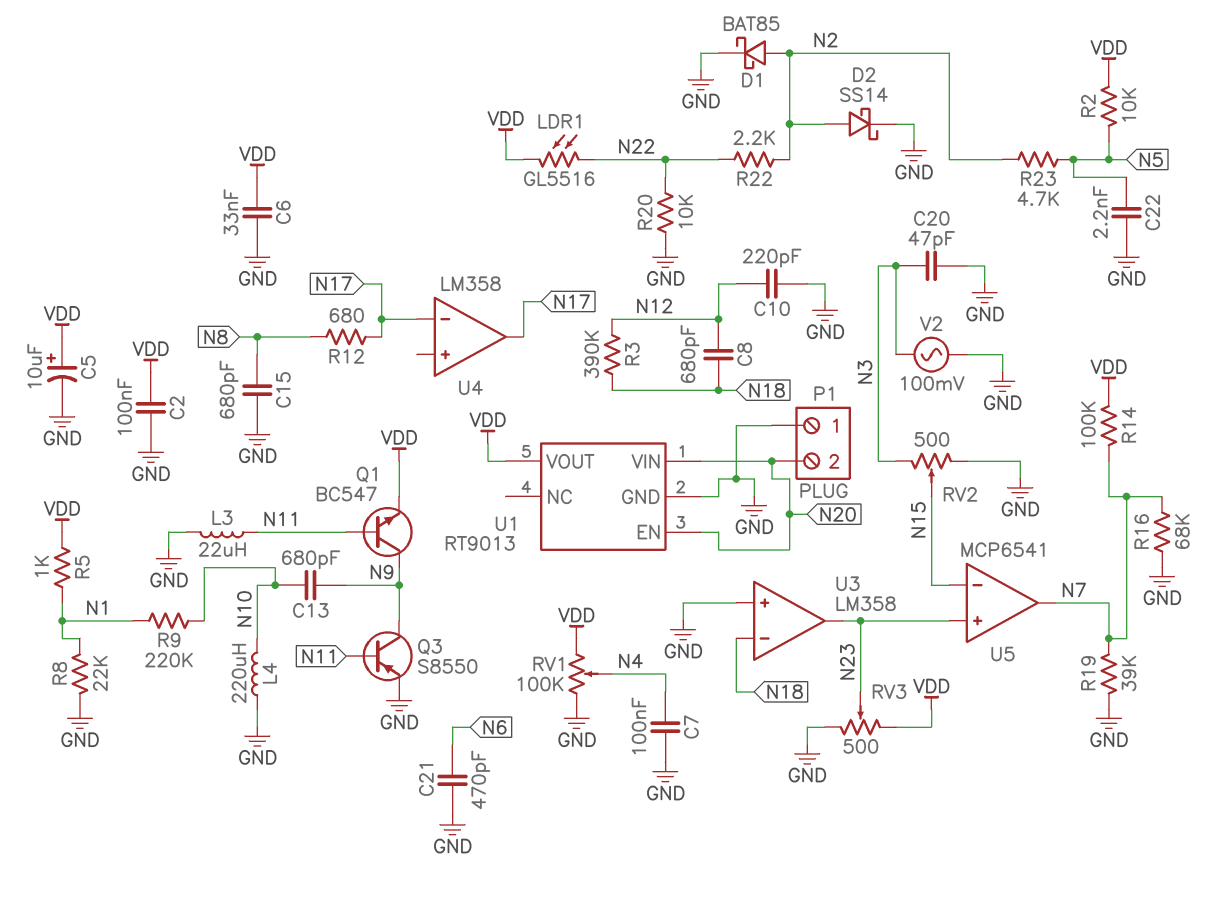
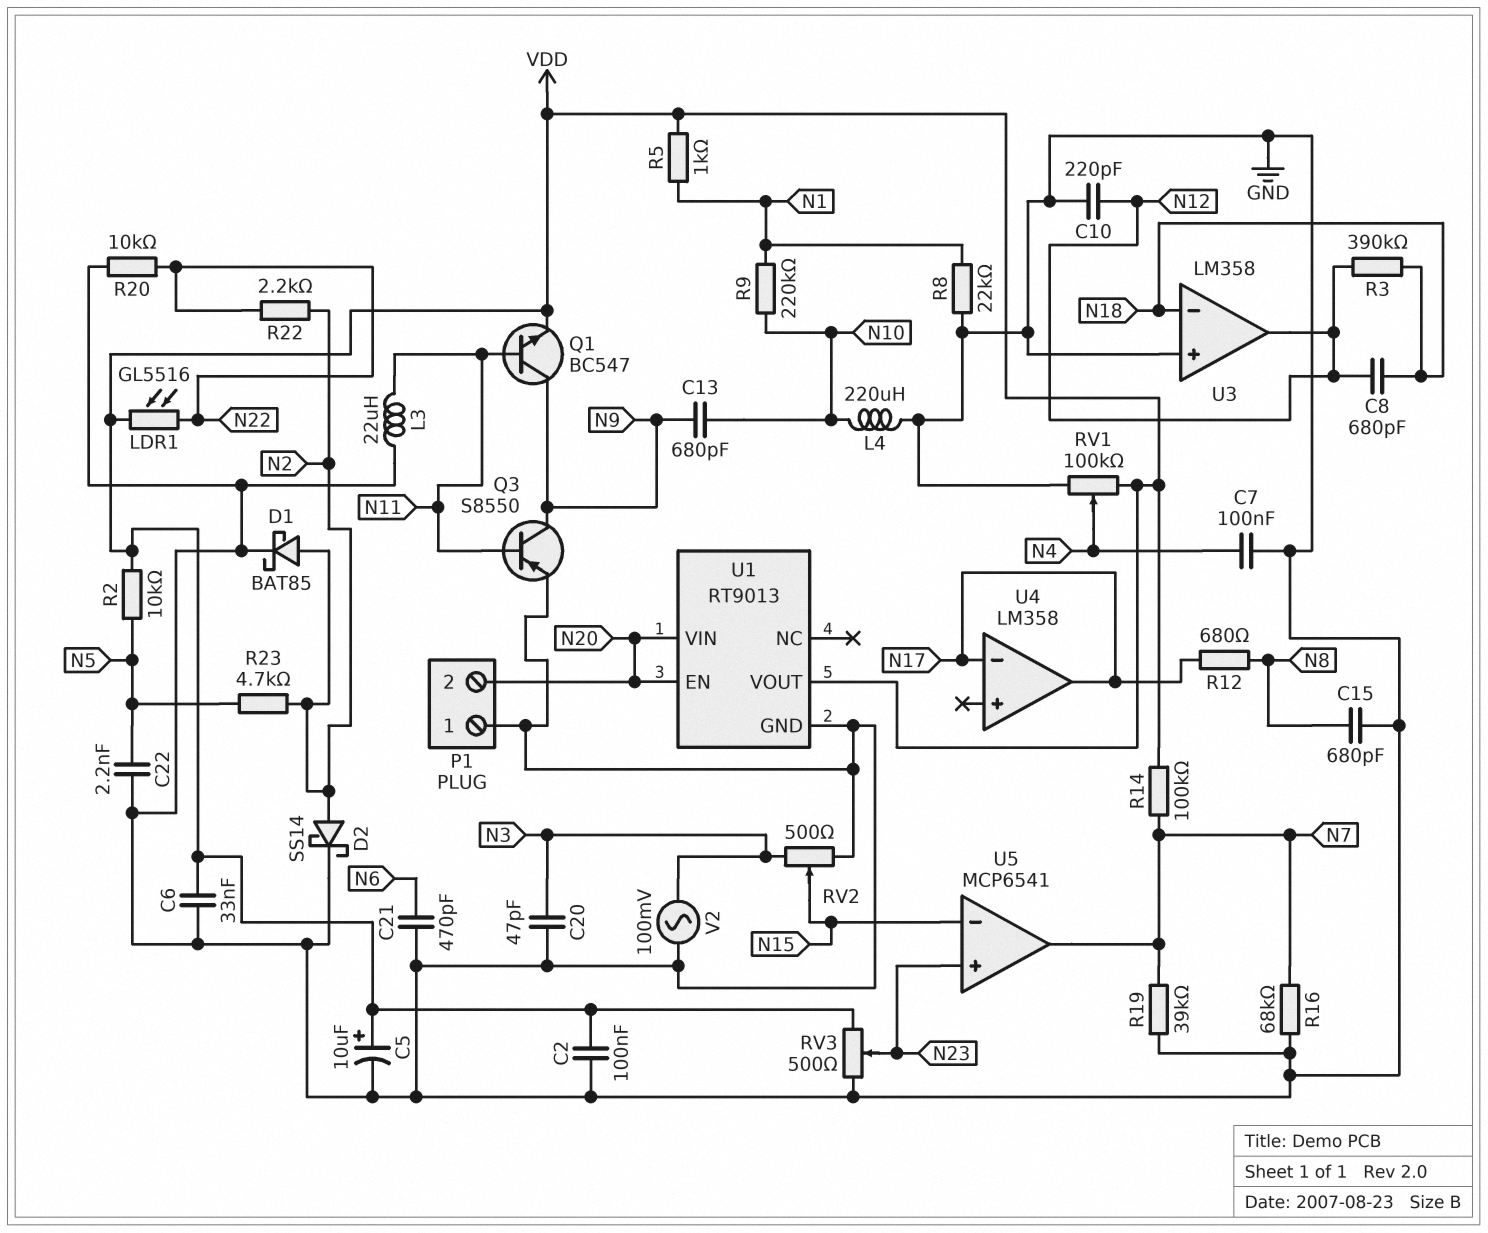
U3 pin out: N23 -> N12

